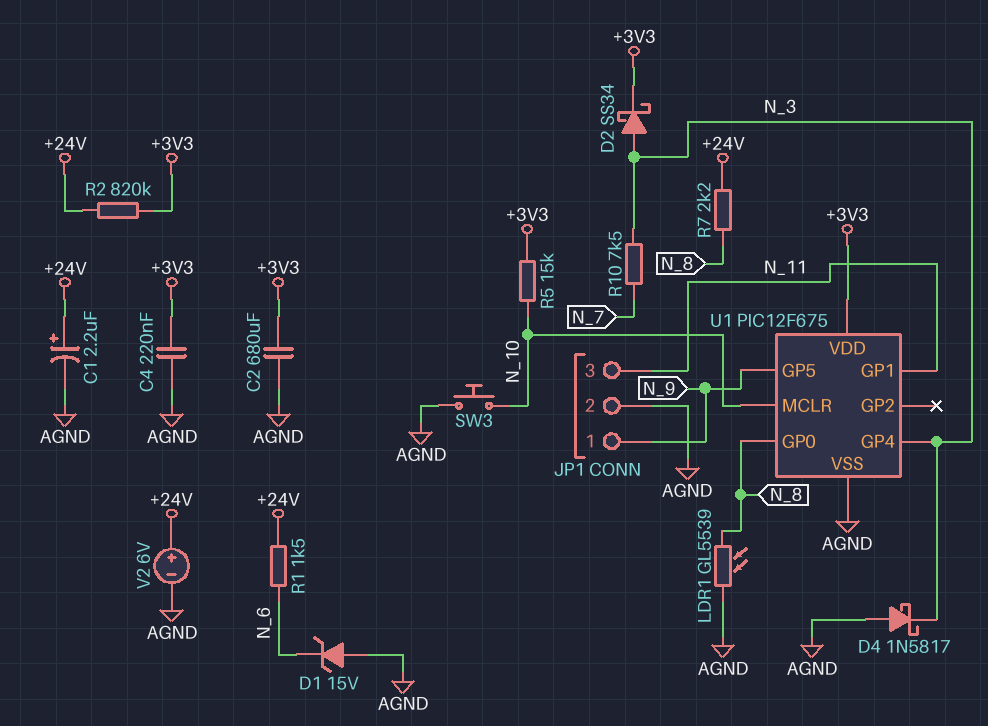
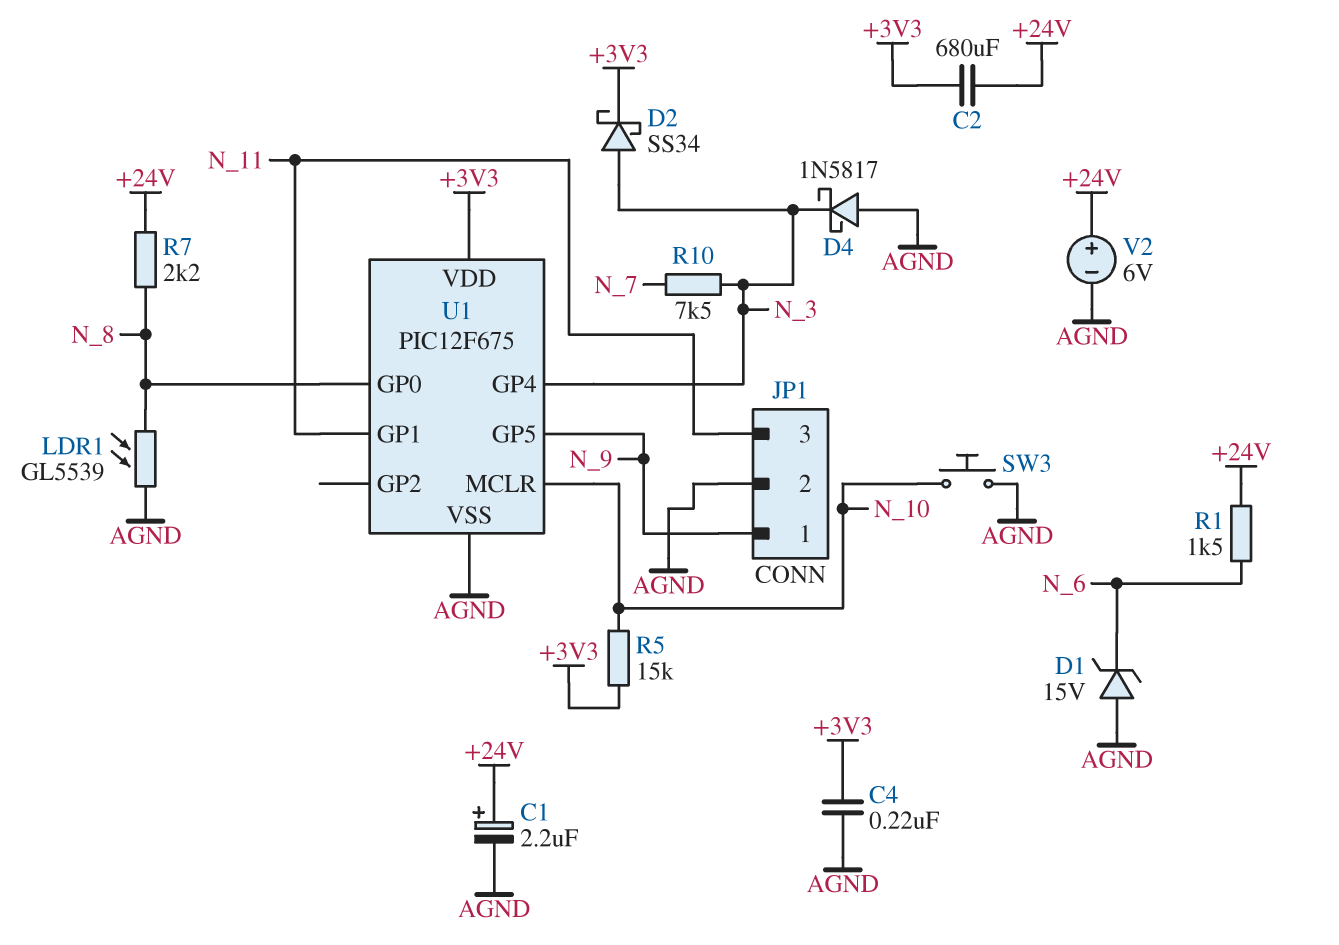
C2: 680uF (+3V3, AGND) -> 680uF (+3V3, +24V)
R2: 820k (+3V3, +24V) -> none

